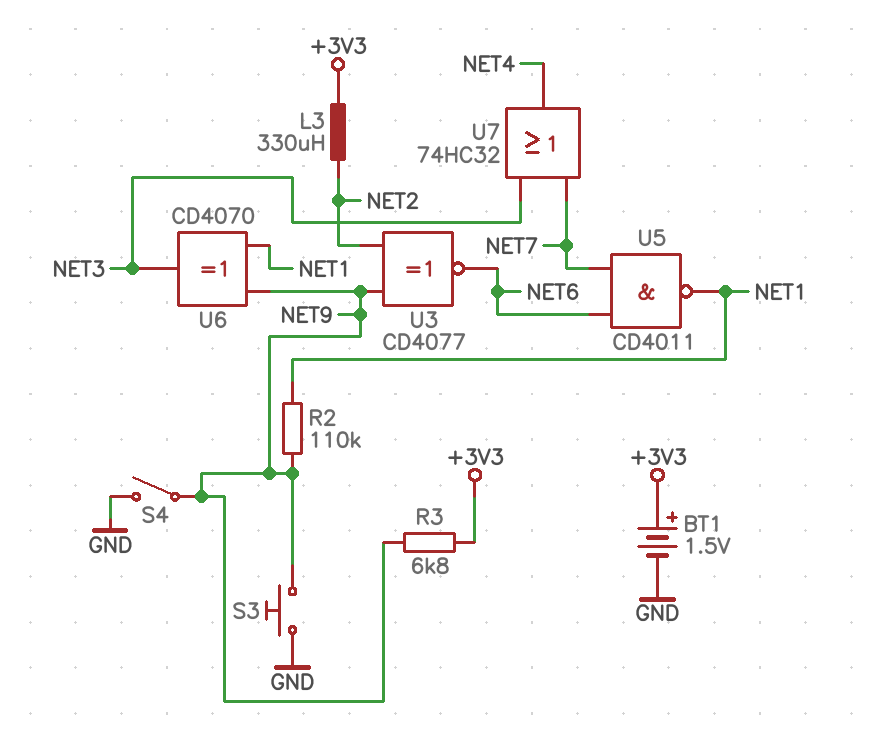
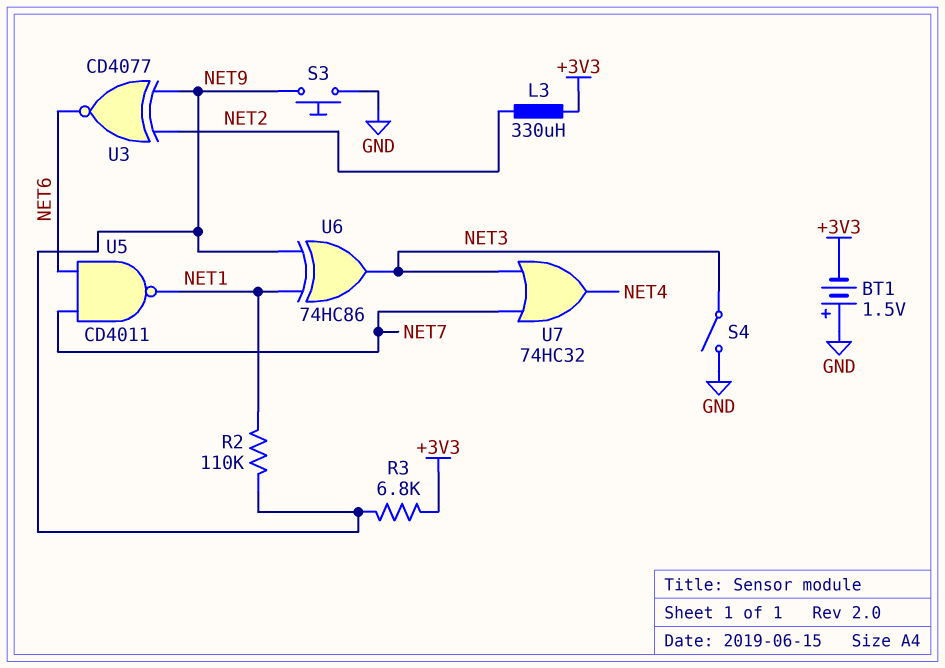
BT1: 1.5V (plus +3V3, minus GND) -> 1.5V (plus GND, minus +3V3)
S4: switch (GND, NET9) -> switch (GND, NET3)
U6: XOR CD4070 (in NET1, in NET9, out NET3) -> XOR 74HC86 (in NET1, in NET9, out NET3)

